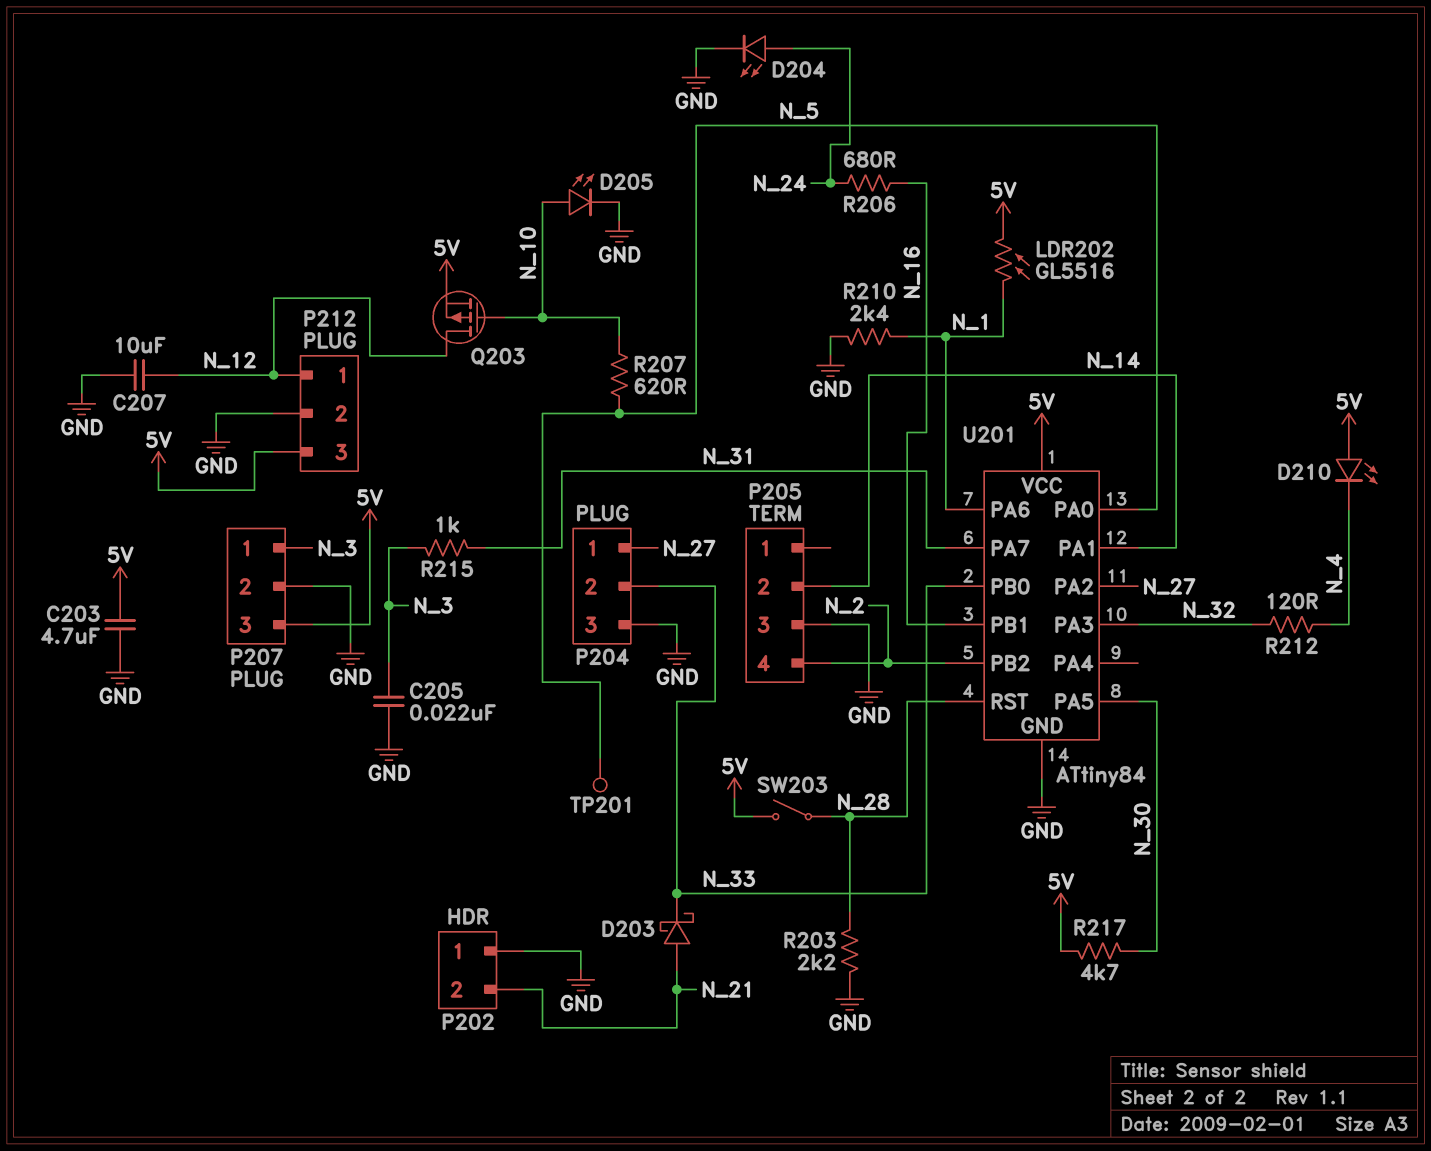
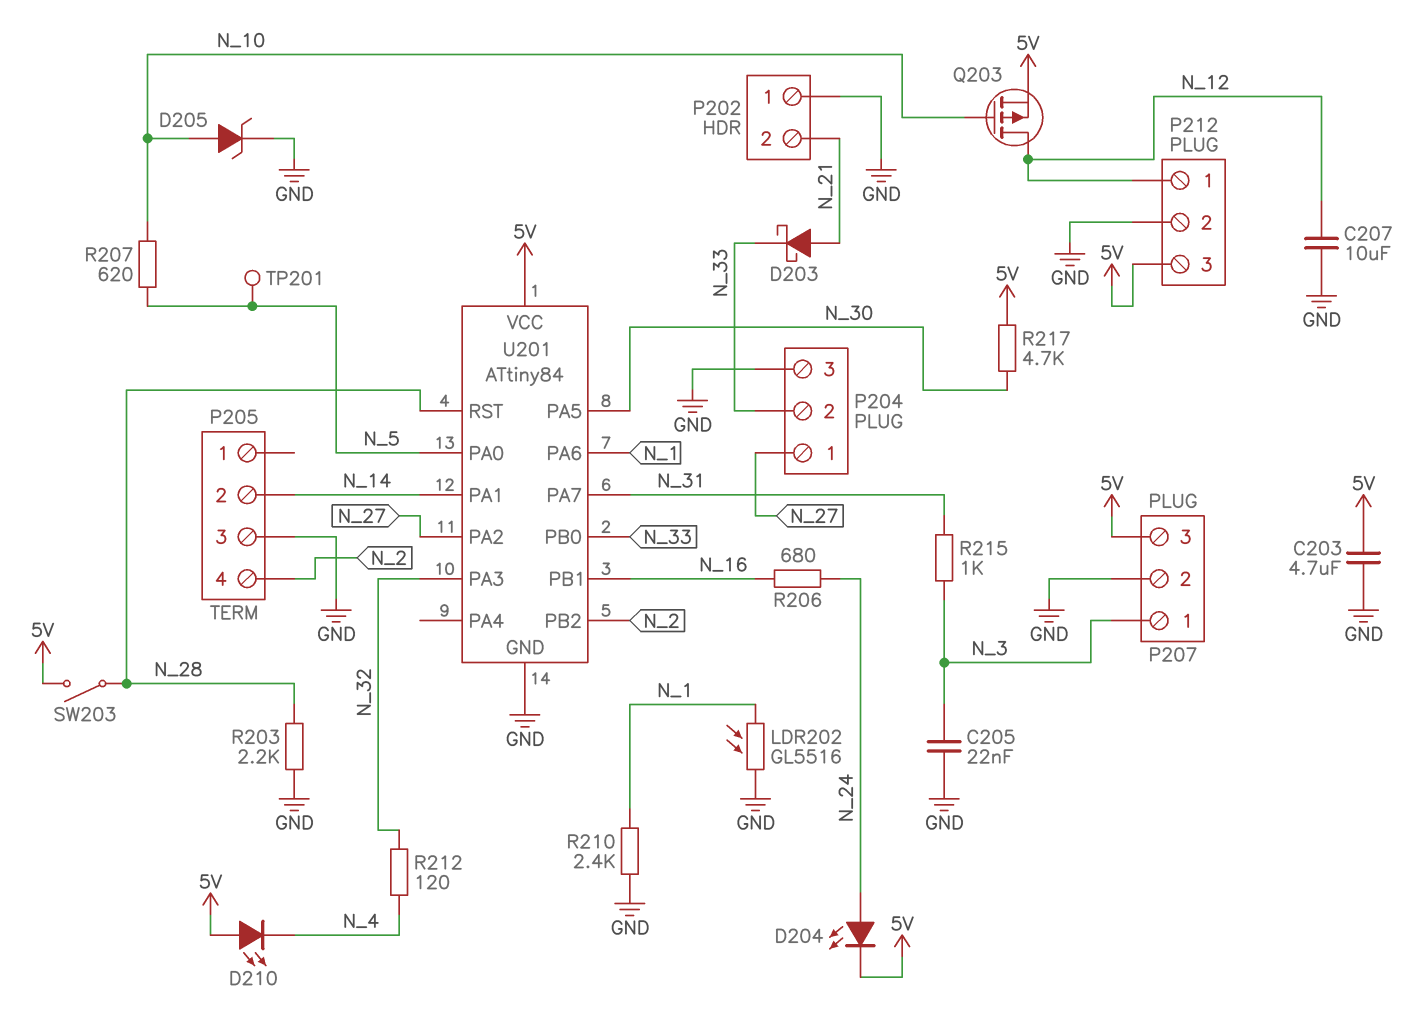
D204: LED (A N_24, K GND) -> LED (A N_24, K 5V)
D205: LED (A N_10, K GND) -> zener (A N_10, K GND)
LDR202: GL5516 (5V, N_1) -> GL5516 (GND, N_1)

